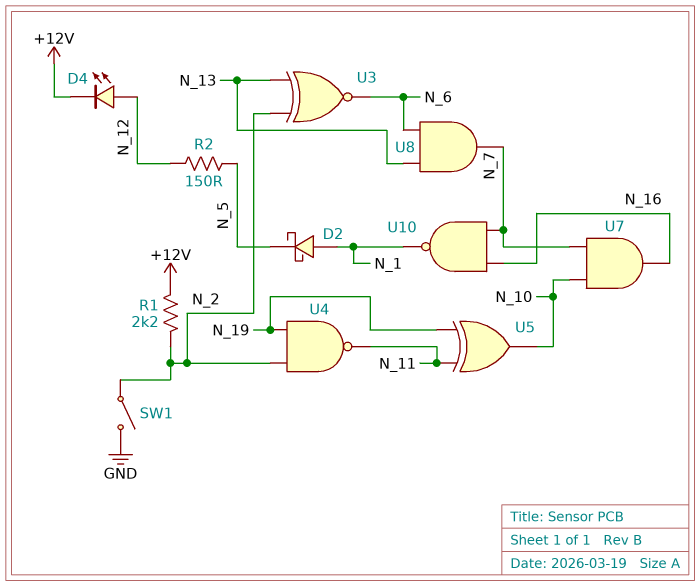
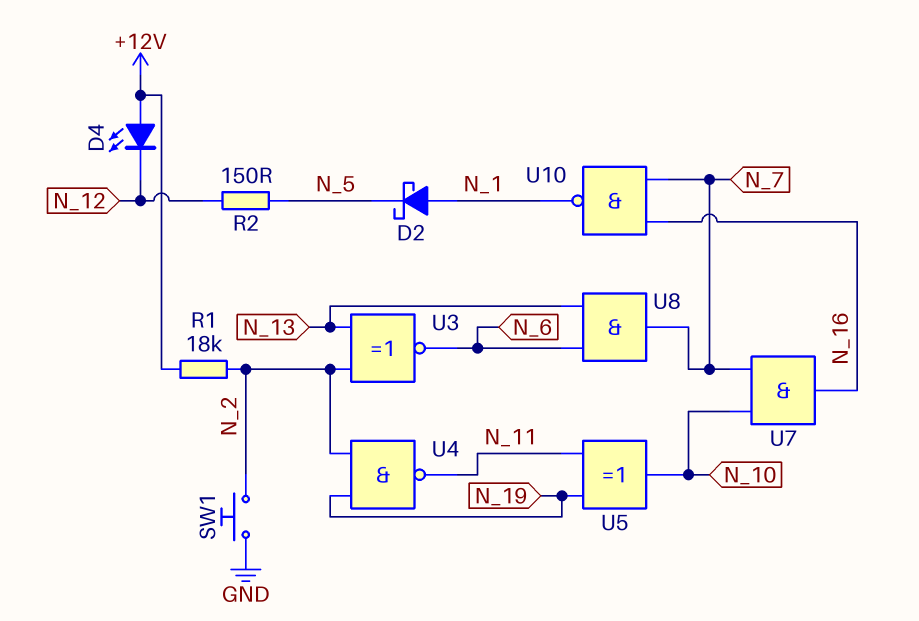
D4: LED (A N_12, K +12V) -> LED (A +12V, K N_12)
R1: 2.2k (+12V, N_2) -> 18k (+12V, N_2)
SW1: switch (GND, N_2) -> button (GND, N_2)

